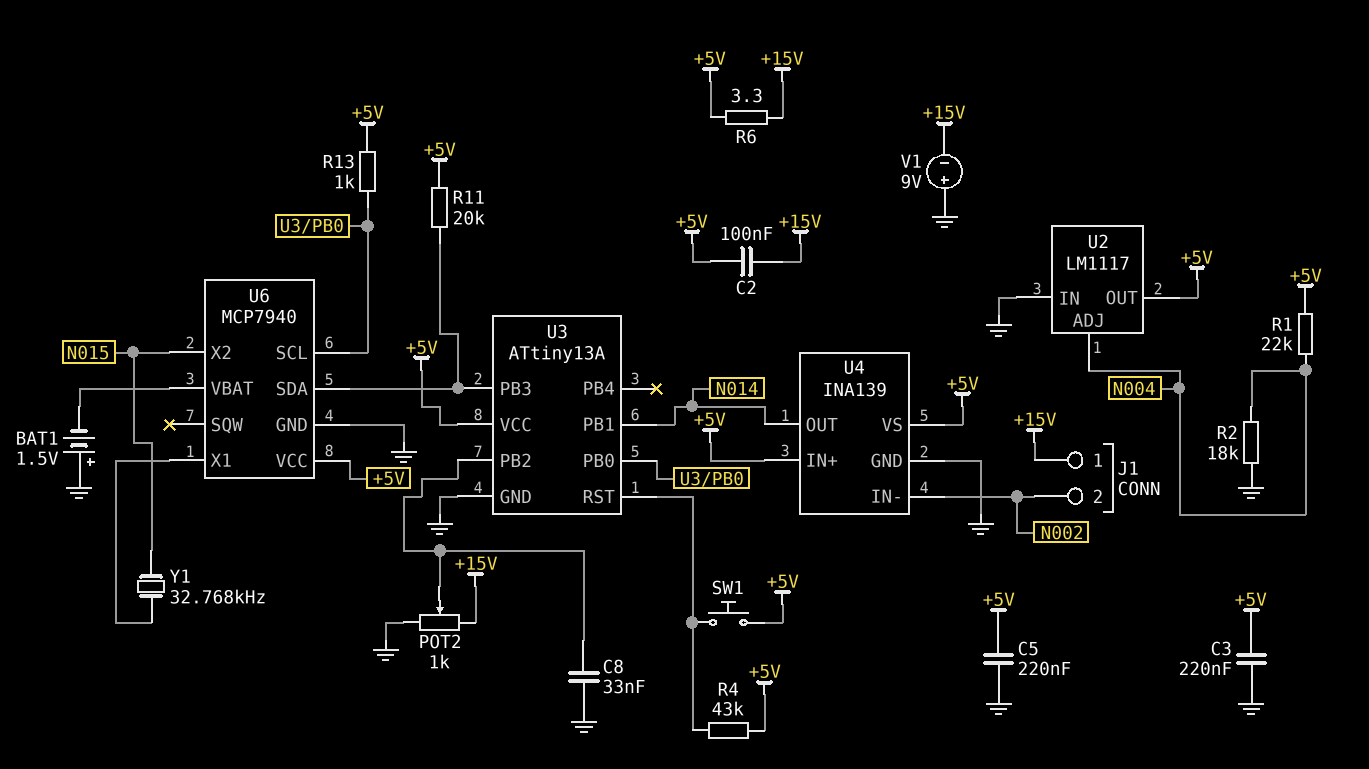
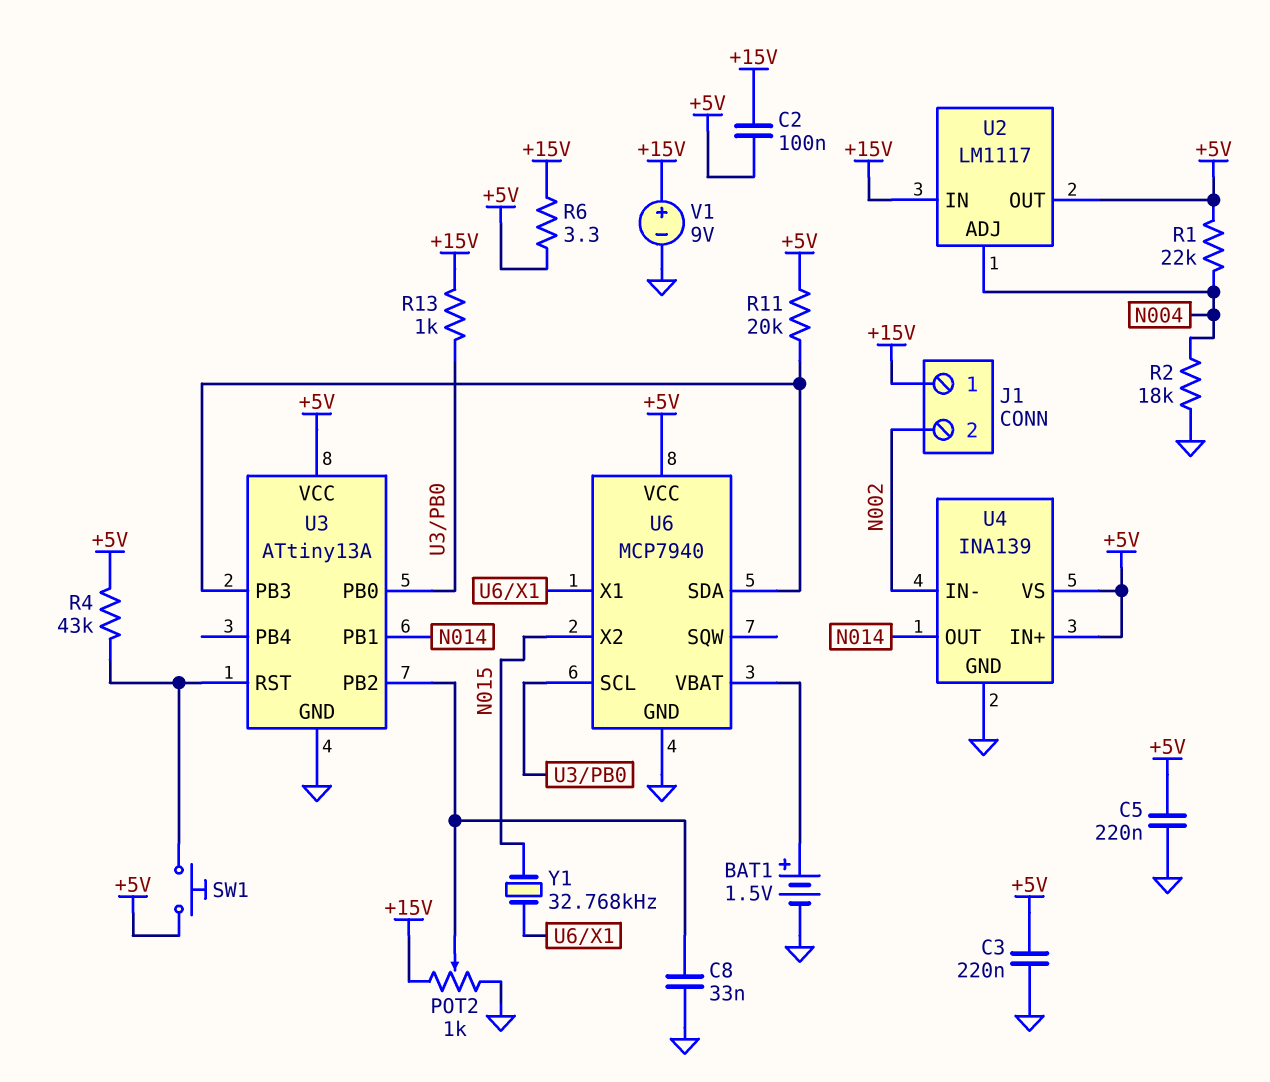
BAT1: 1.5V (plus GND, minus U6/VBAT) -> 1.5V (plus U6/VBAT, minus GND)
R13: 1k (+5V, U3/PB0) -> 1k (+15V, U3/PB0)
U2 pin IN: GND -> +15V
V1: 9V (plus GND, minus +15V) -> 9V (plus +15V, minus GND)

